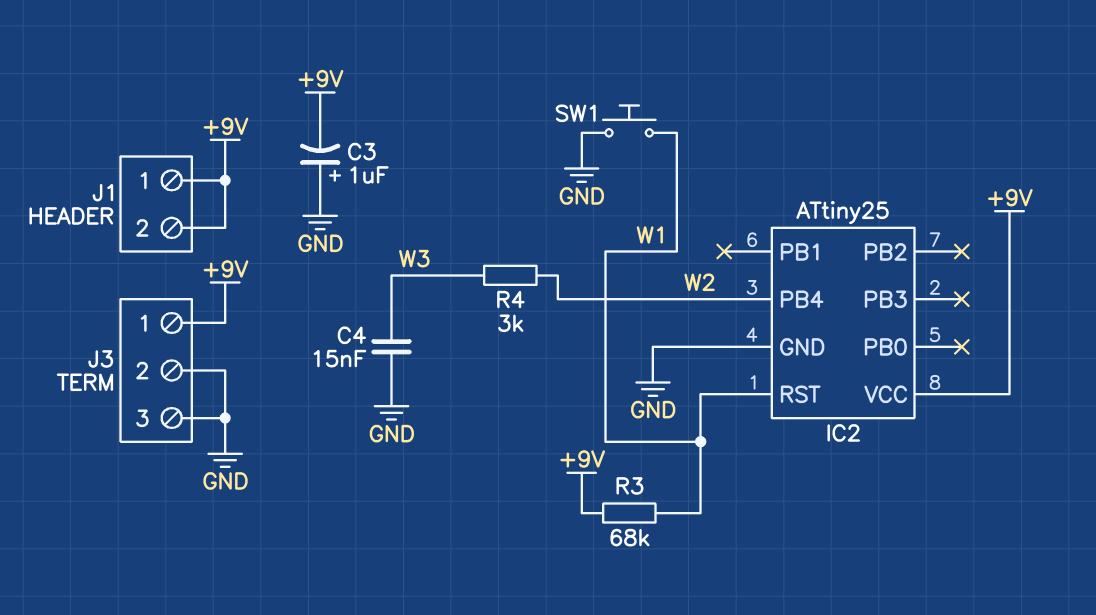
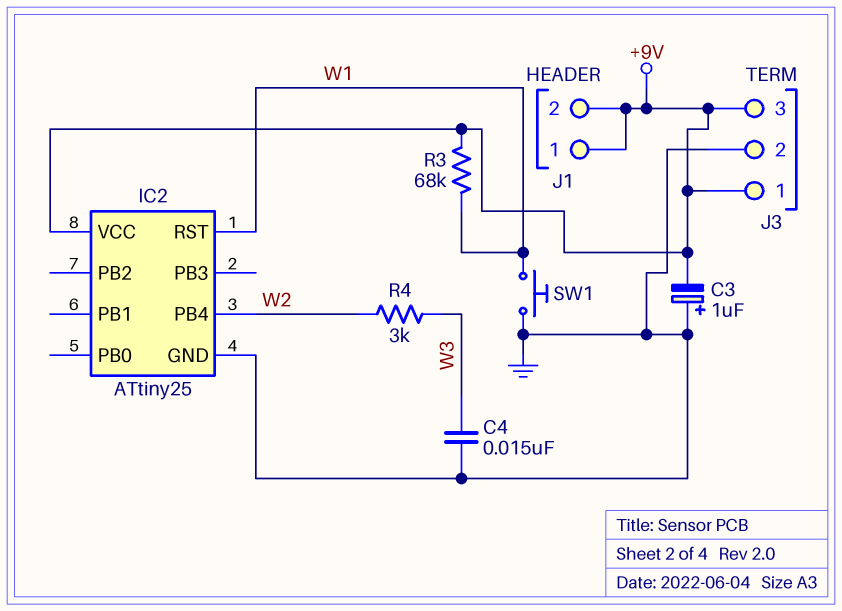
J3 pin 3: GND -> +9V

